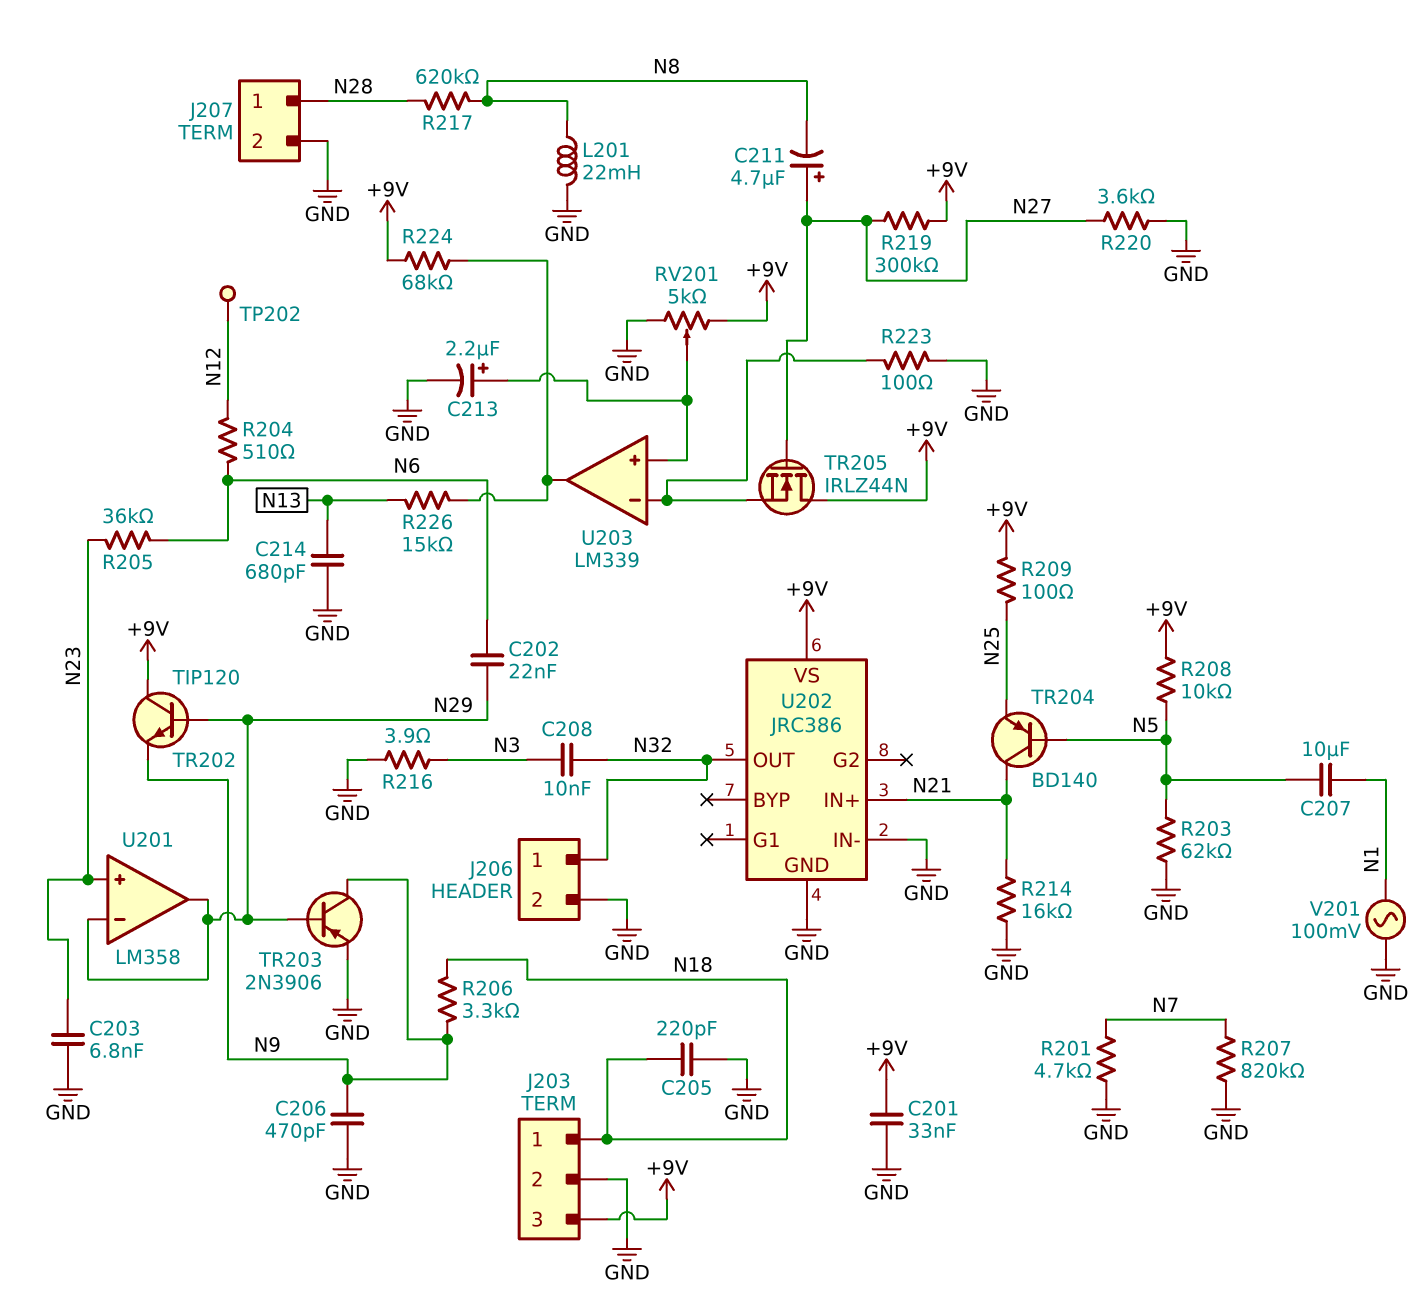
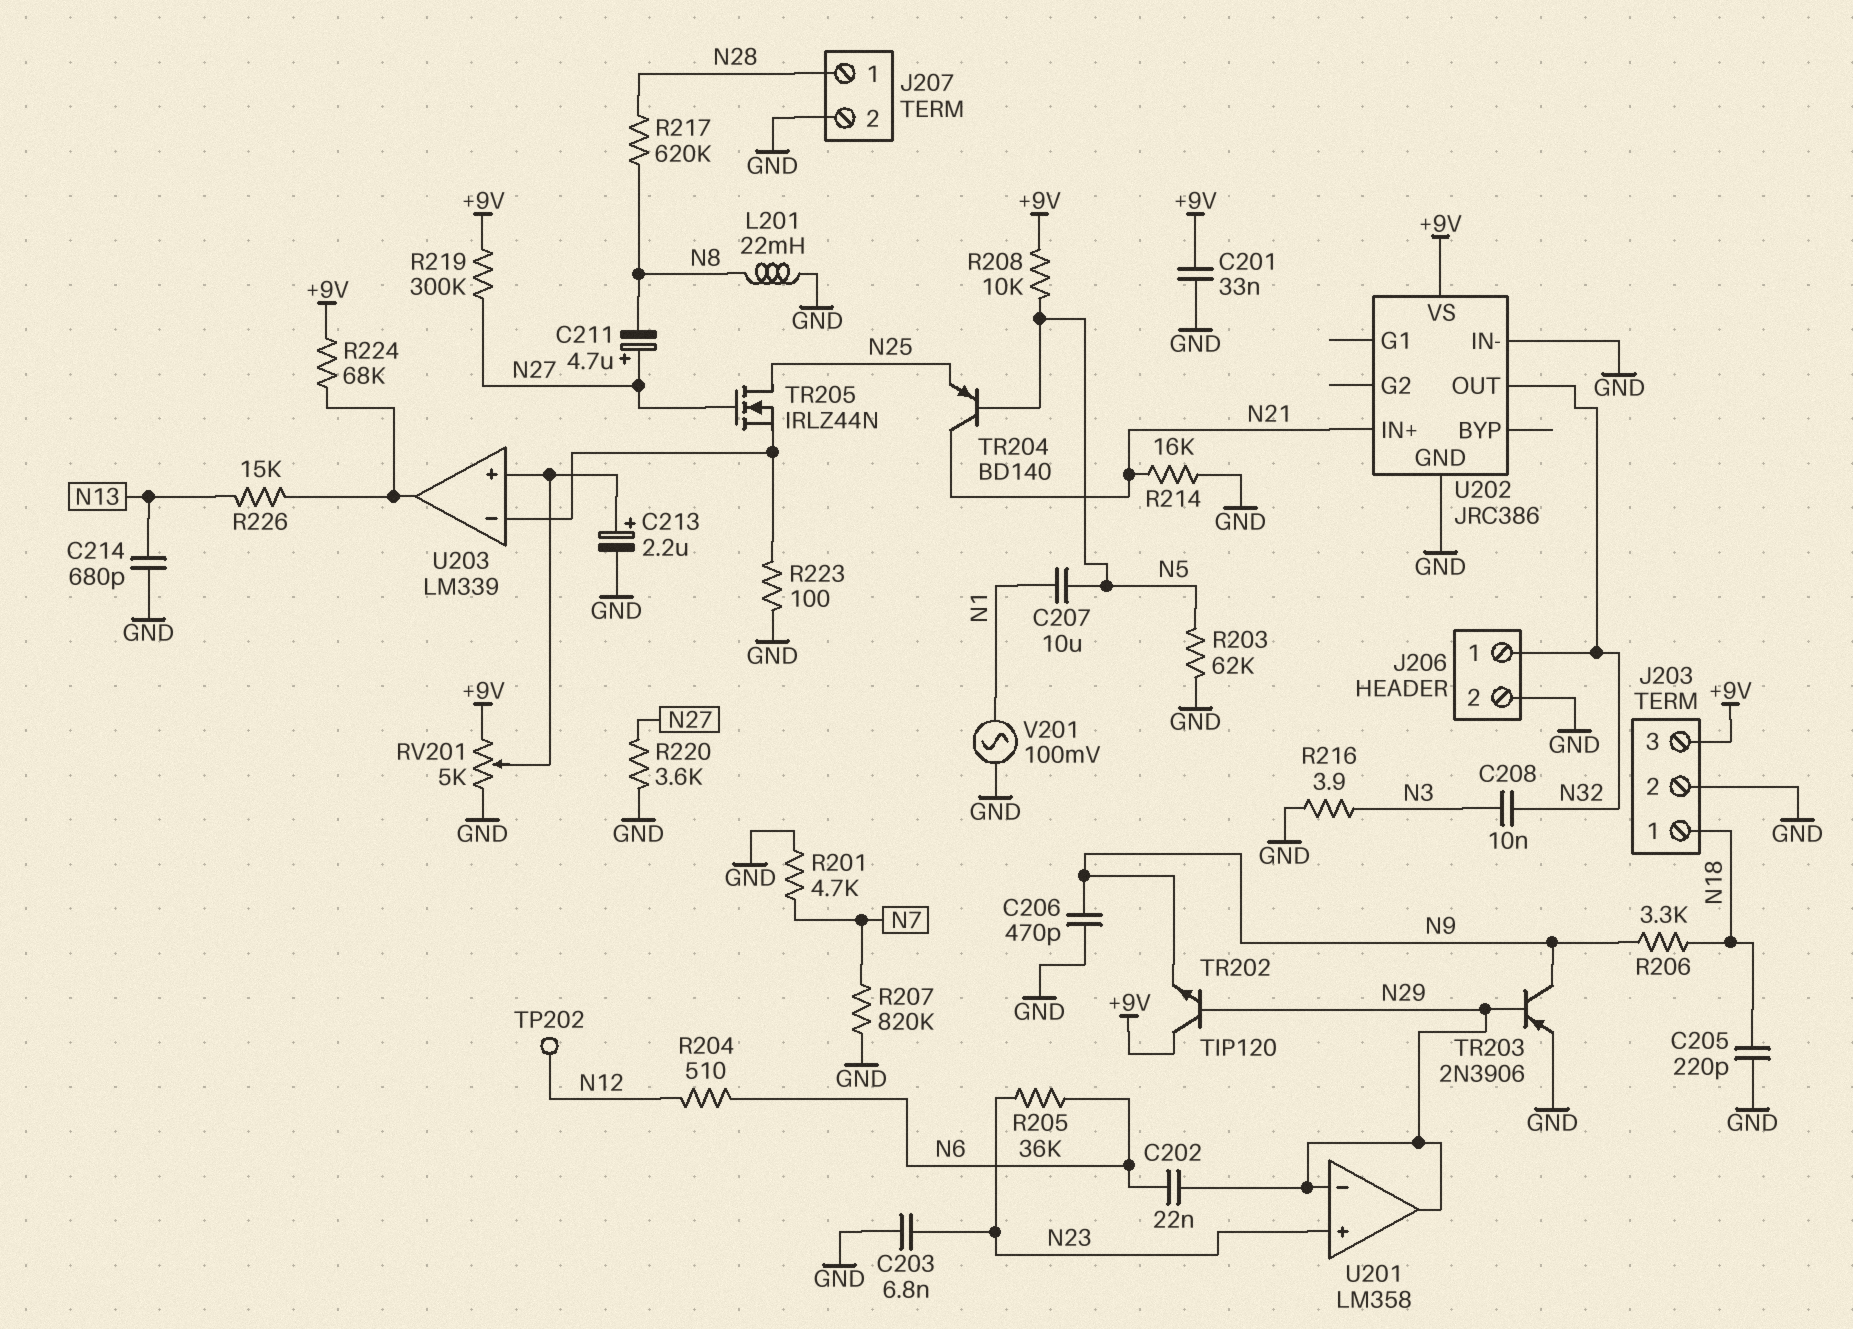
R209: 100 (+9V, N25) -> none
TR205: NMOS IRLZ44N (G N27, D +9V, S U203/in-) -> NMOS IRLZ44N (G N27, D N25, S U203/in-)

